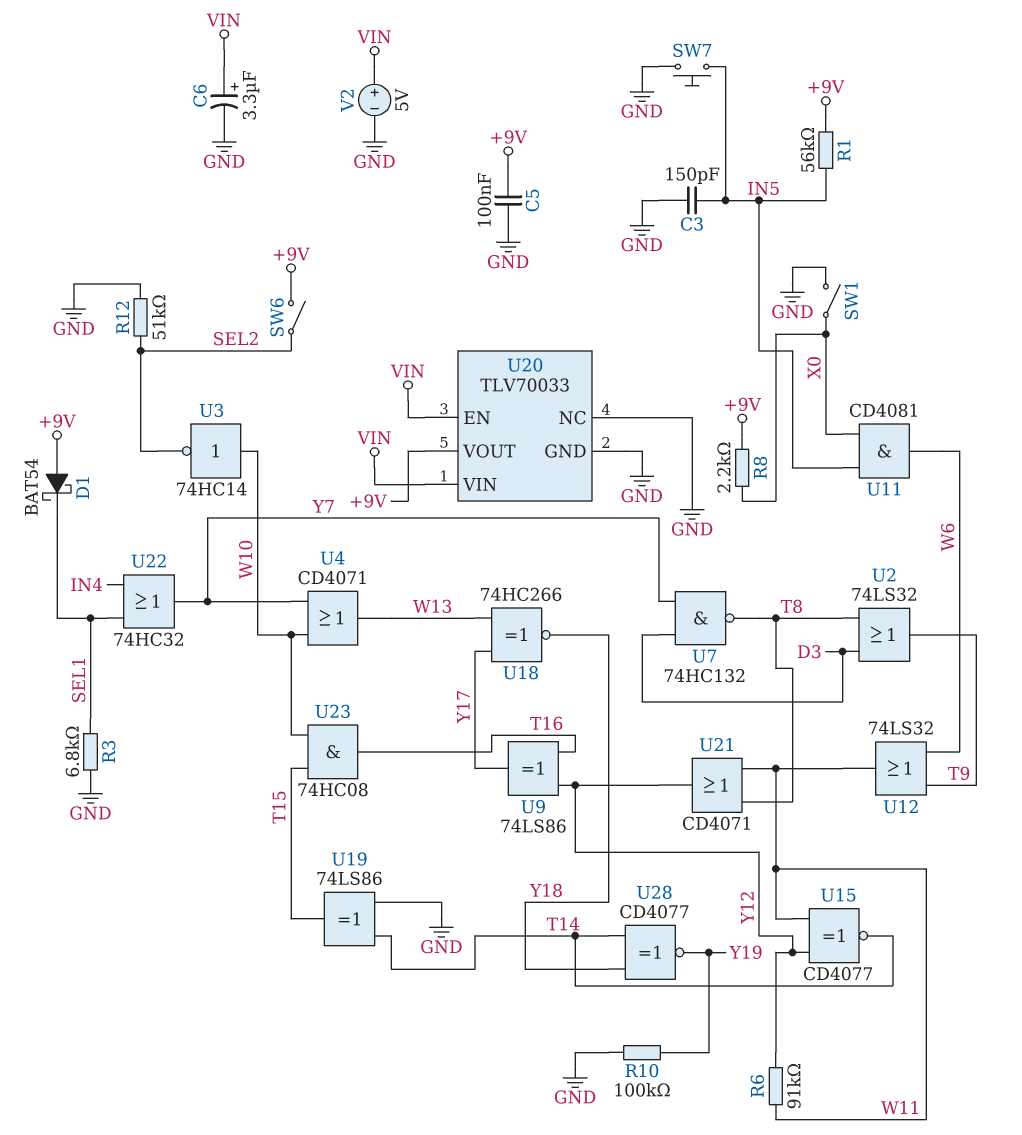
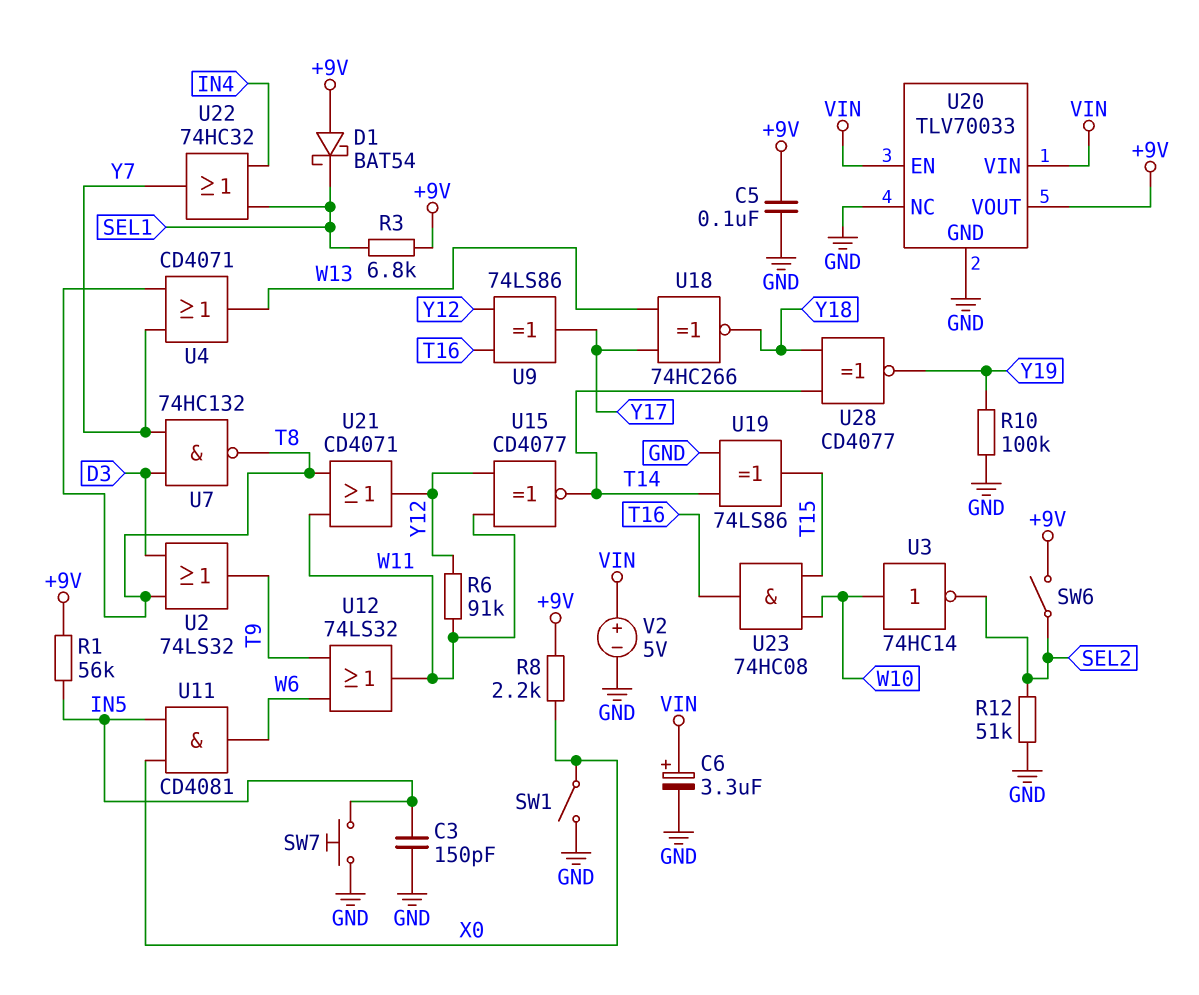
R3: 6.8k (GND, SEL1) -> 6.8k (+9V, SEL1)
U4: OR CD4071 (in W10, in Y7, out W13) -> OR CD4071 (in T8, in Y7, out W13)

